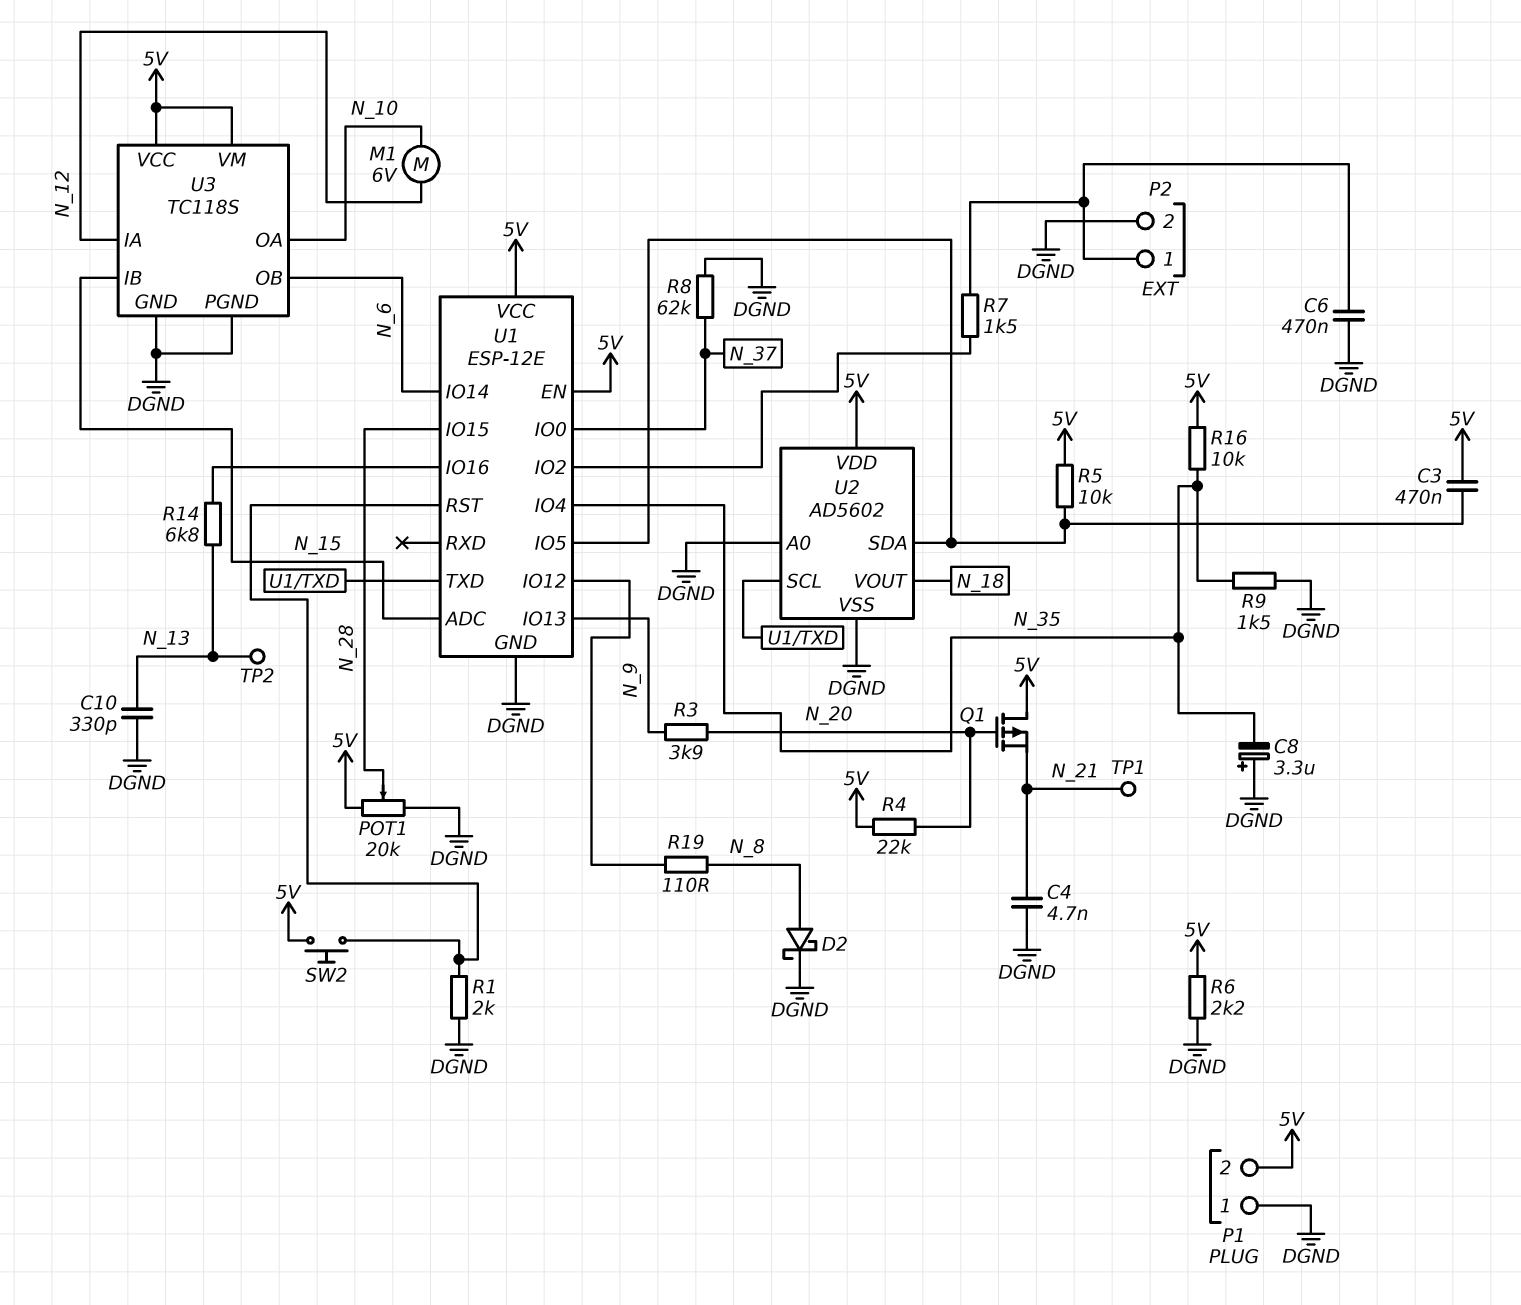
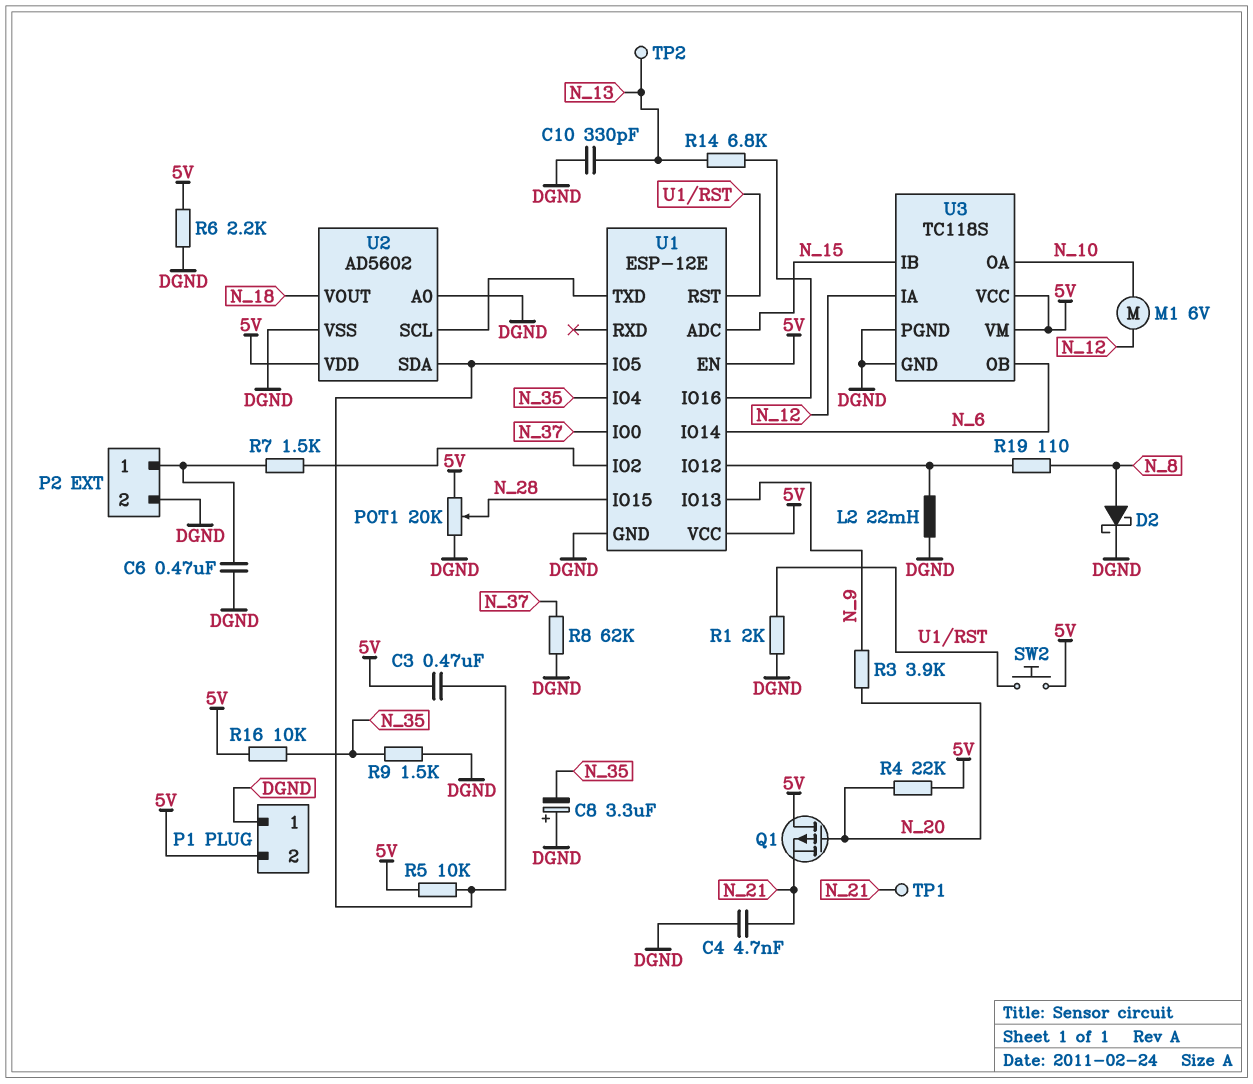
L2: none -> 22mH (DGND, U1/IO12)

